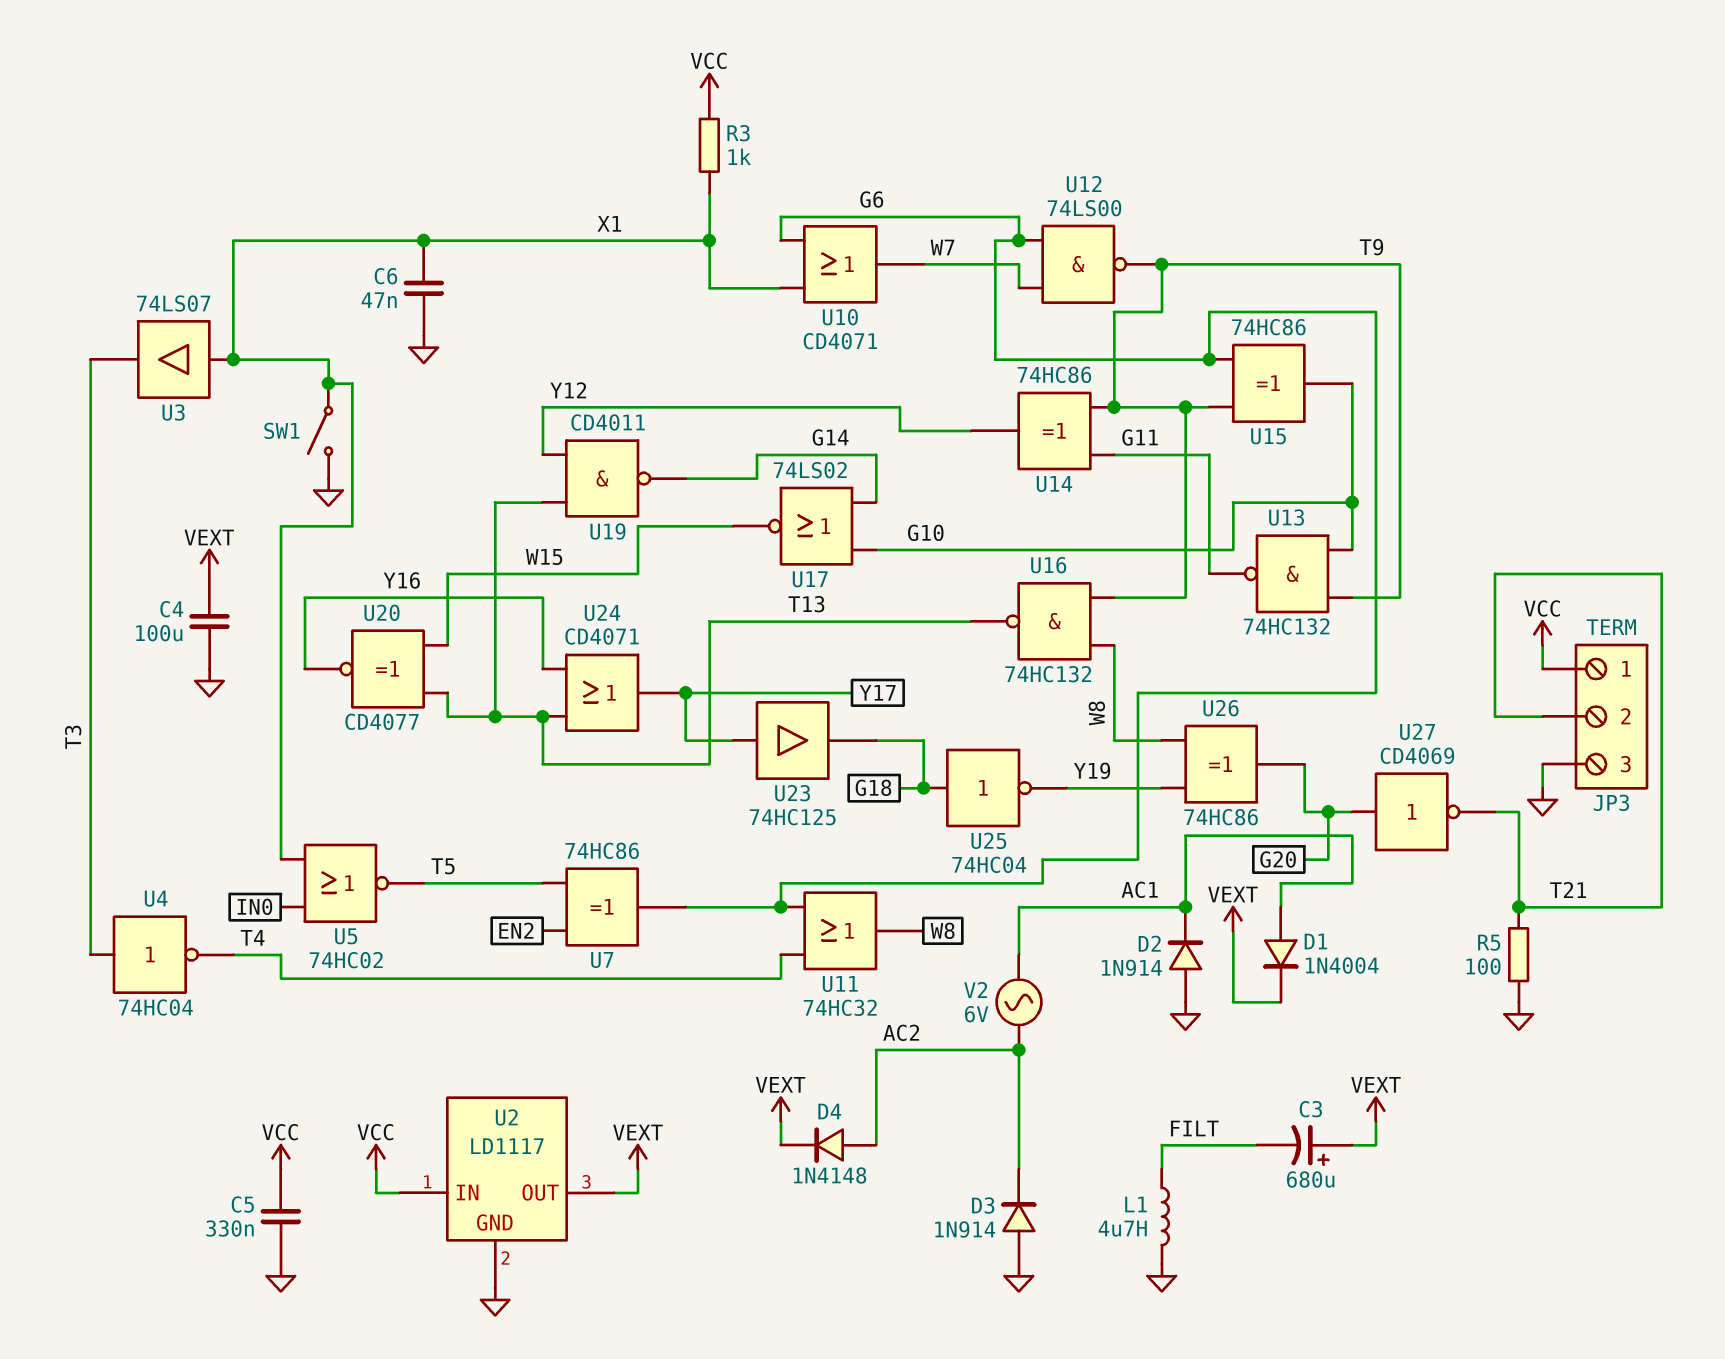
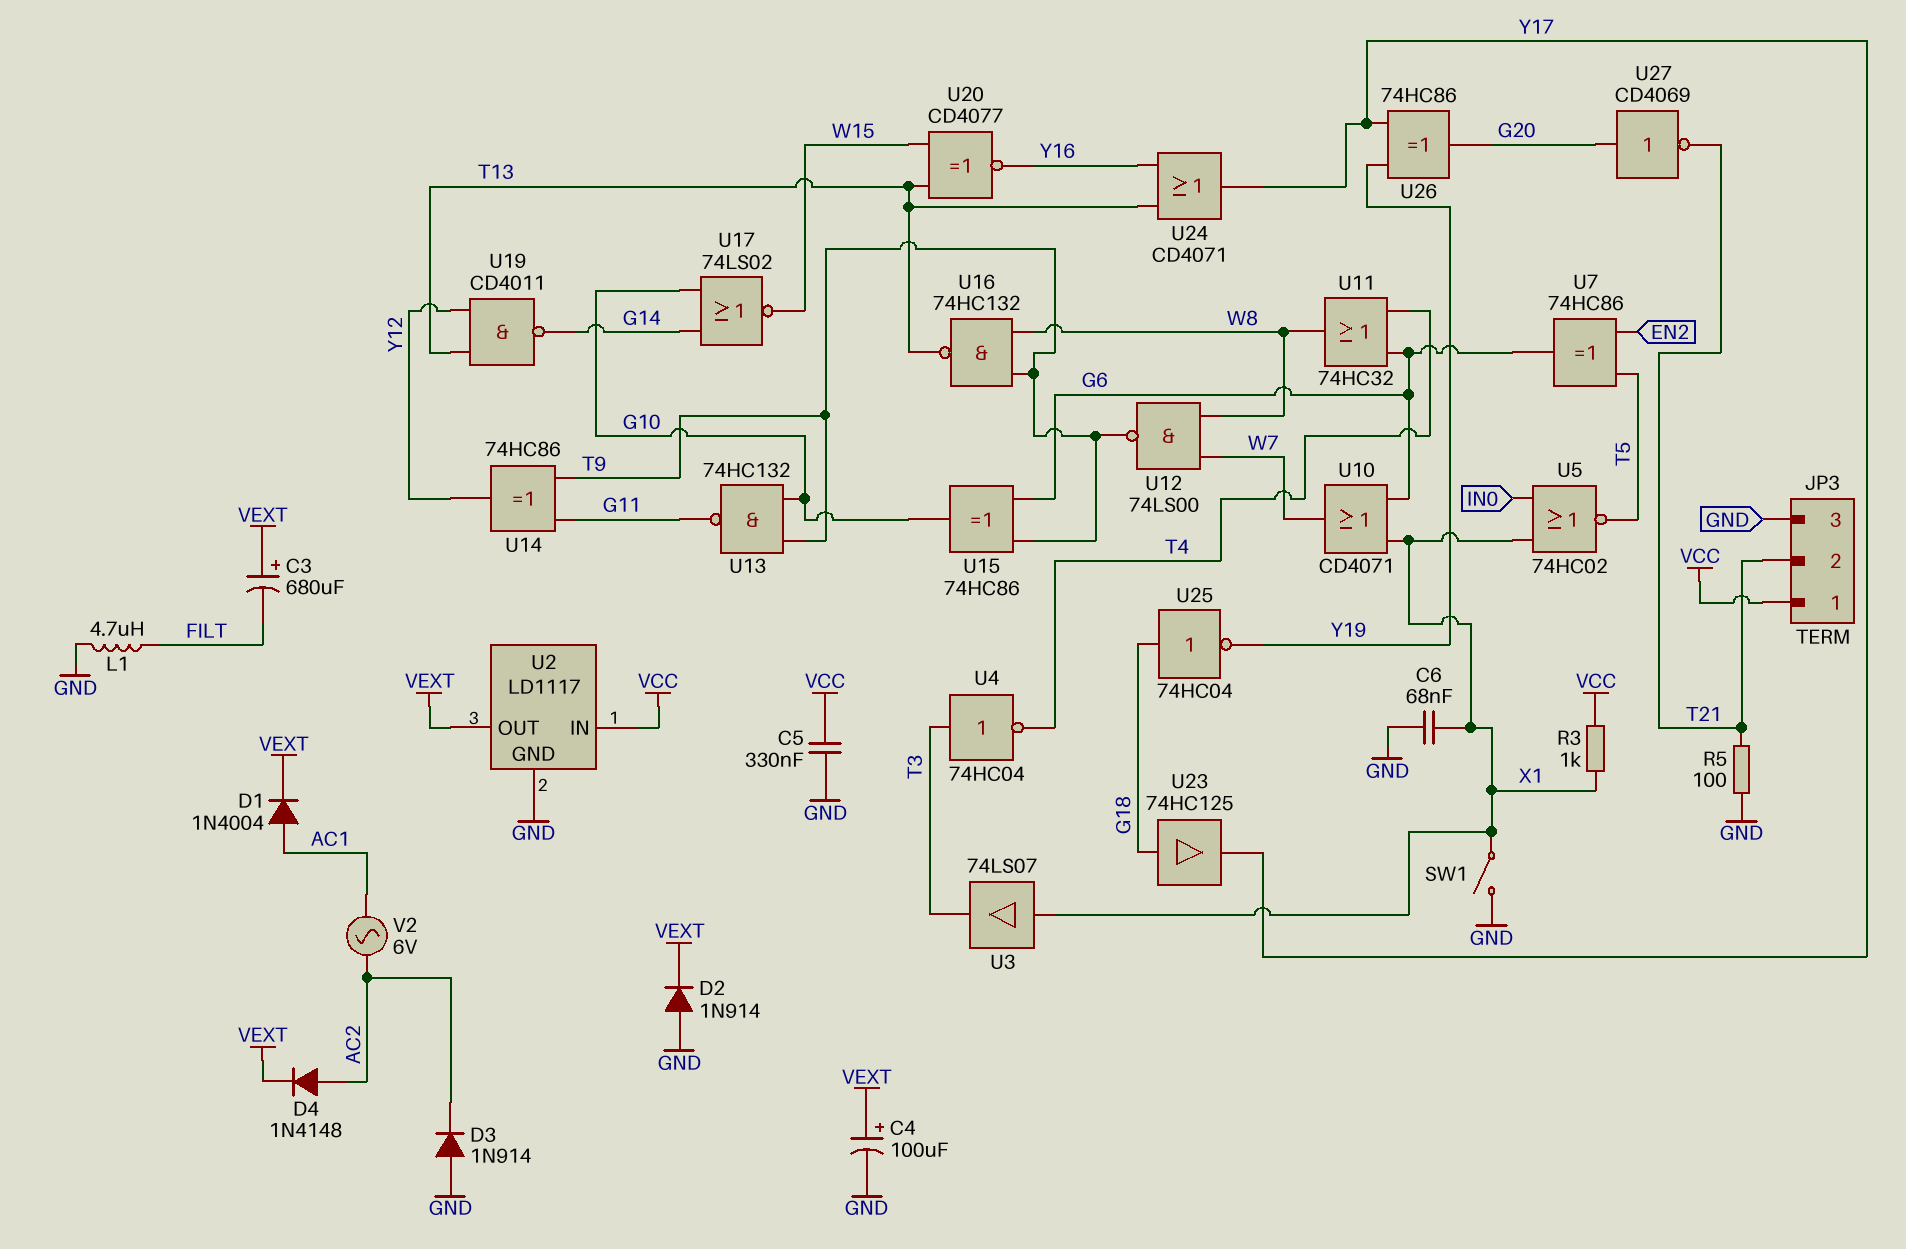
C4: 100uF (GND, VEXT) -> 100uF (plus VEXT, minus GND)
C6: 47nF (GND, X1) -> 68nF (GND, X1)
D2: diode 1N914 (A GND, K AC1) -> diode 1N914 (A GND, K VEXT)
U12: NAND 74LS00 (in G6, in W7, out T9) -> NAND 74LS00 (in W7, in W8, out T9)
U23: buffer 74HC125 (in Y17, out G18) -> buffer 74HC125 (in G18, out Y17)
U26: XOR 74HC86 (in W8, in Y19, out G20) -> XOR 74HC86 (in Y17, in Y19, out G20)

